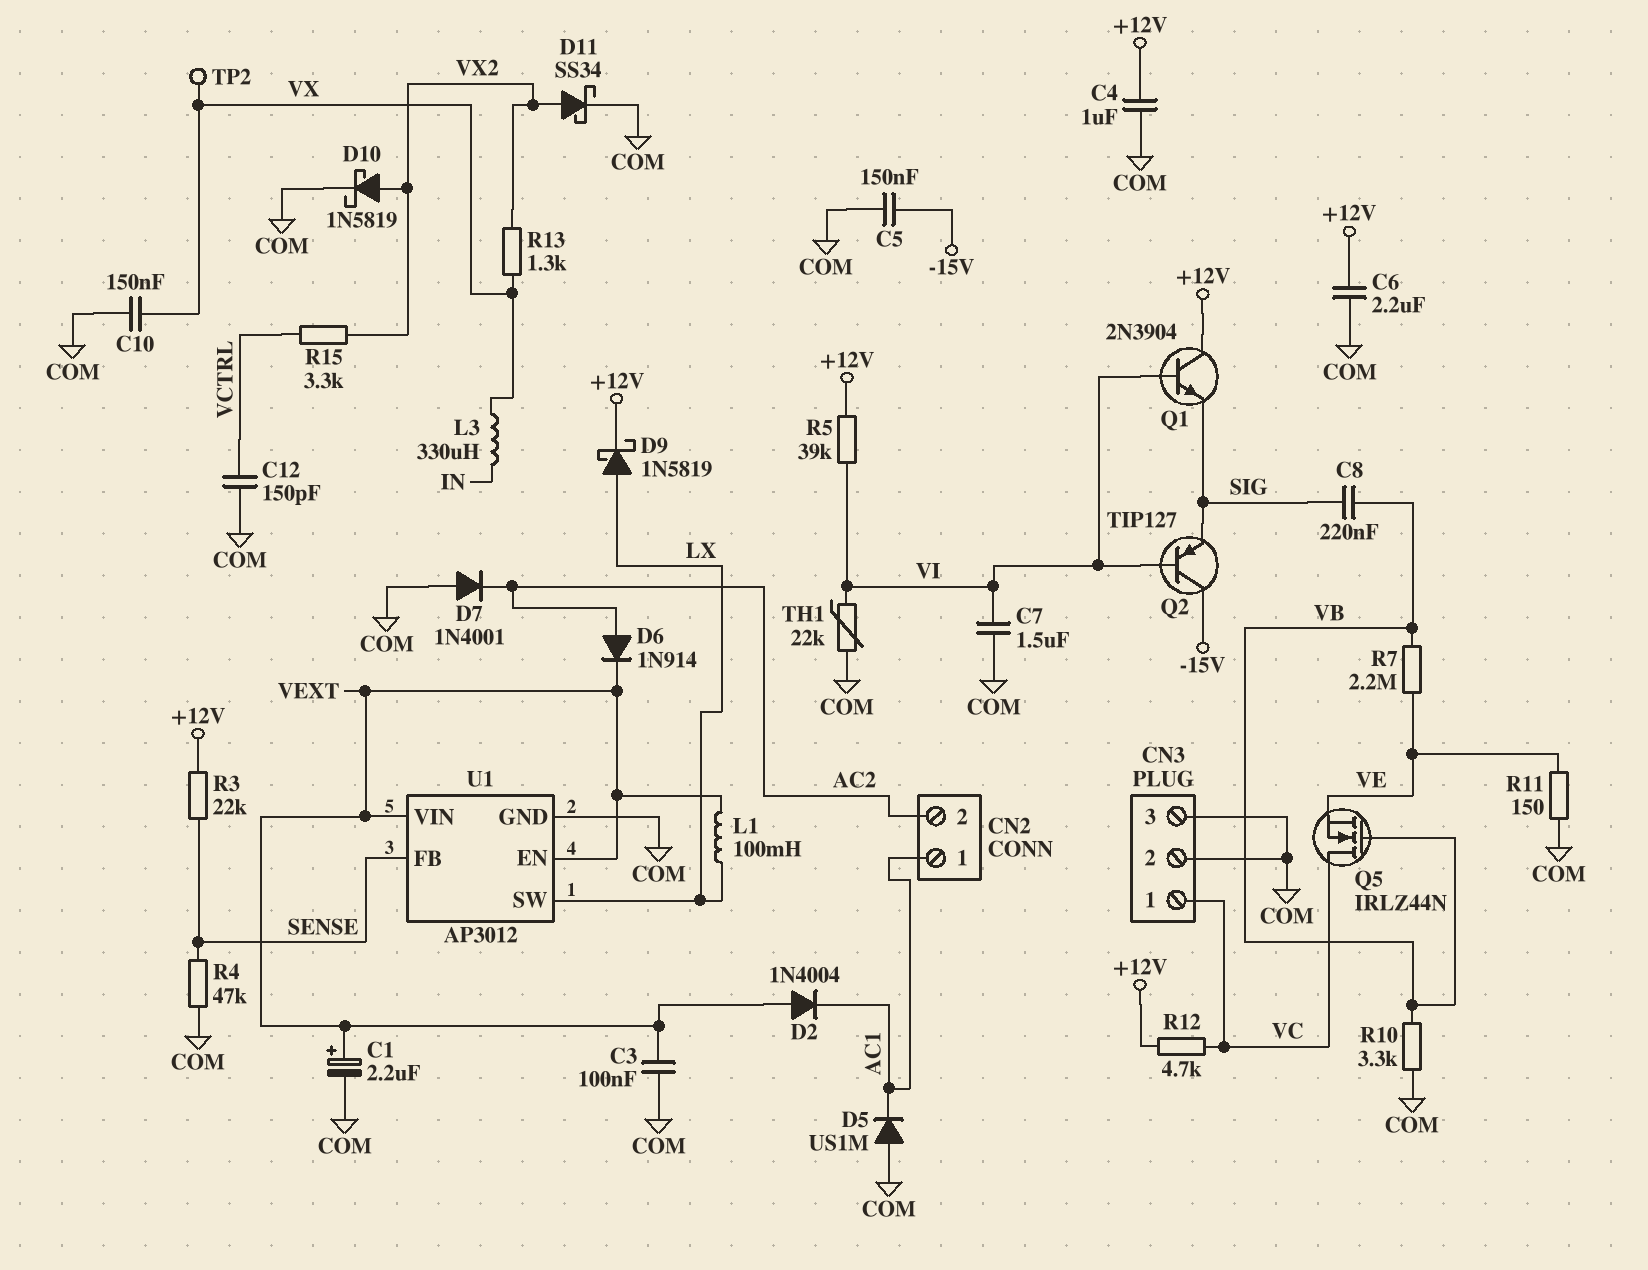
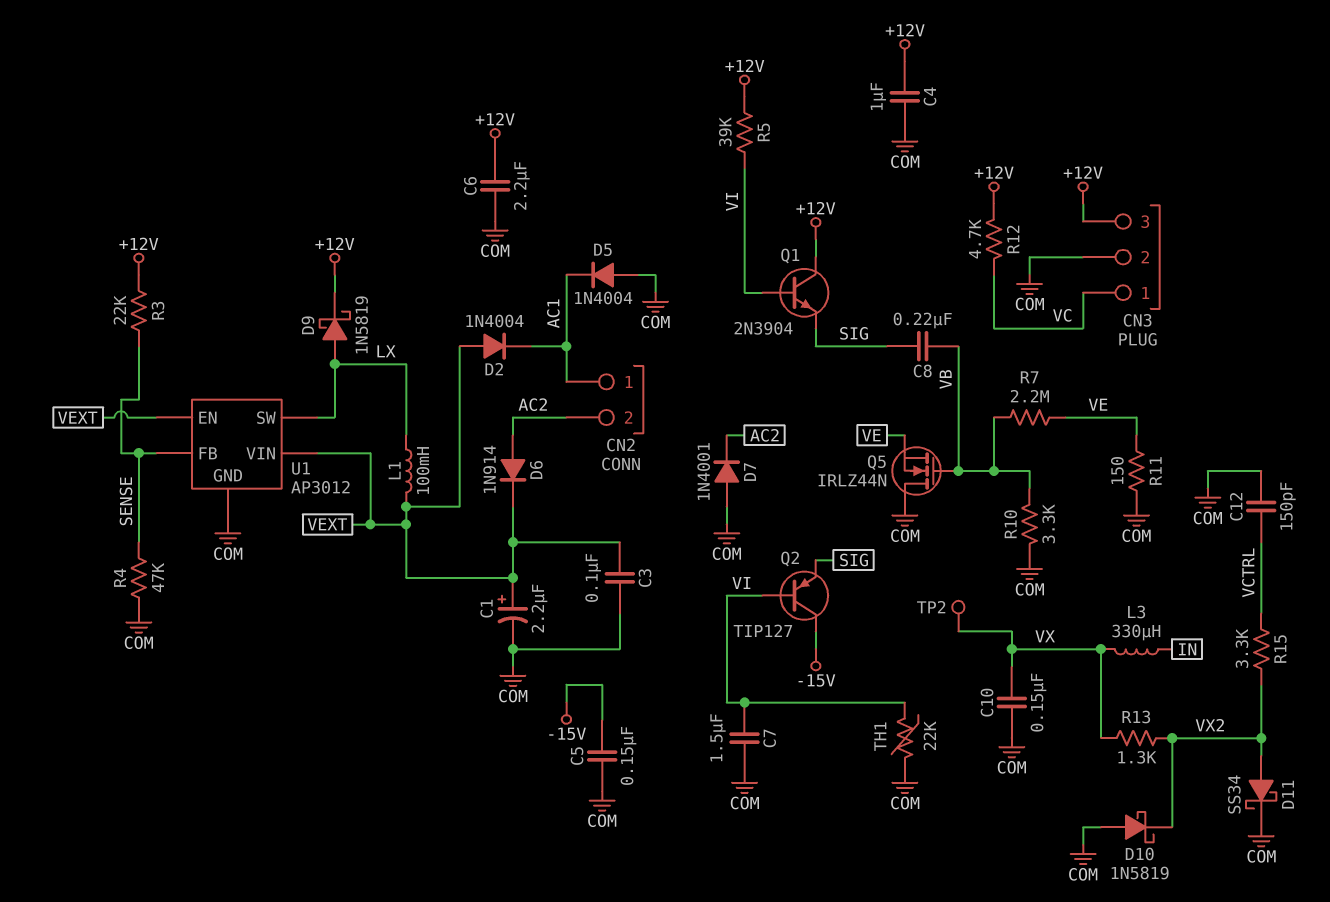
CN3 pin 3: COM -> +12V
D5: diode US1M (A COM, K AC1) -> diode 1N4004 (A COM, K AC1)
D10: schottky 1N5819 (A VX2, K COM) -> schottky 1N5819 (A COM, K VX2)
Q5: NMOS IRLZ44N (G VB, D VC, S VE) -> NMOS IRLZ44N (G VB, D COM, S VE)

